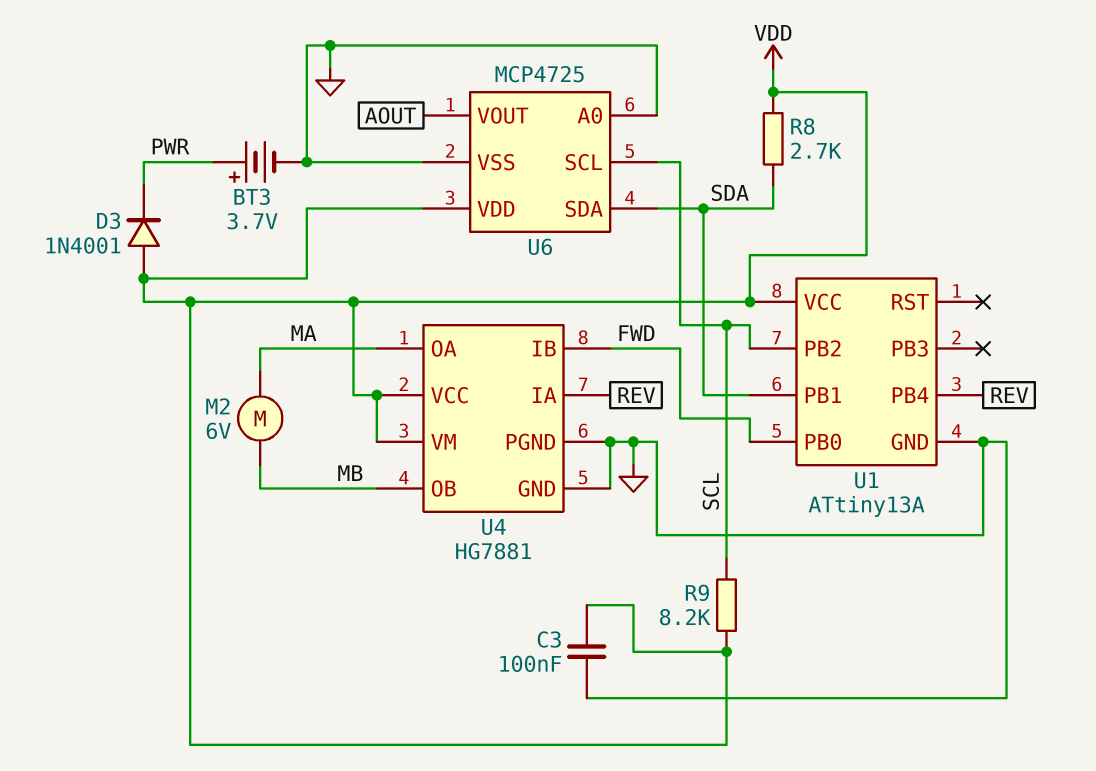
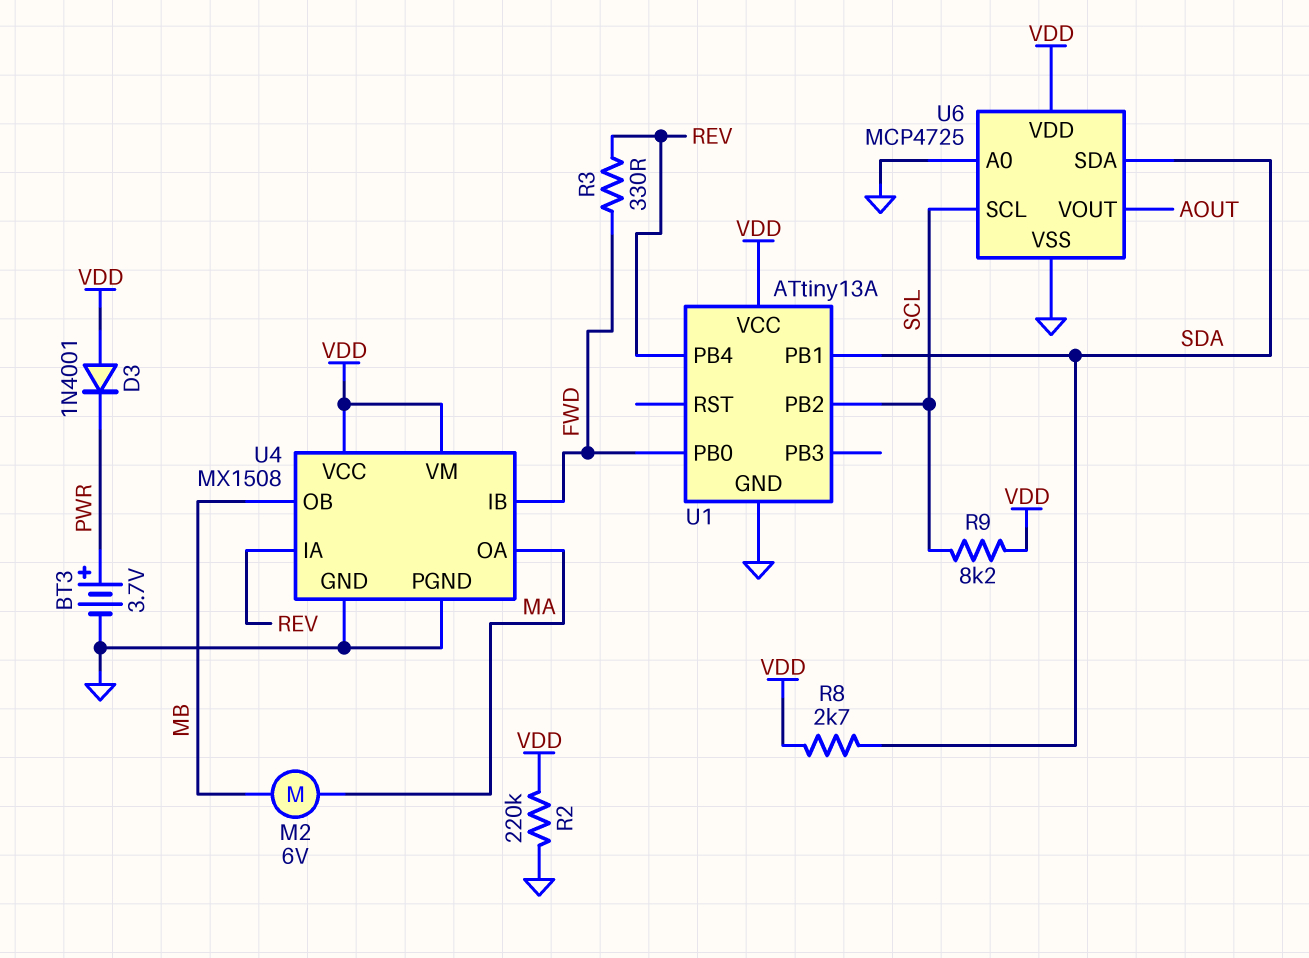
C3: 100nF (GND, VDD) -> none
R2: none -> 220k (GND, VDD)
R3: none -> 330 (FWD, REV)
U4: HG7881 -> MX1508

